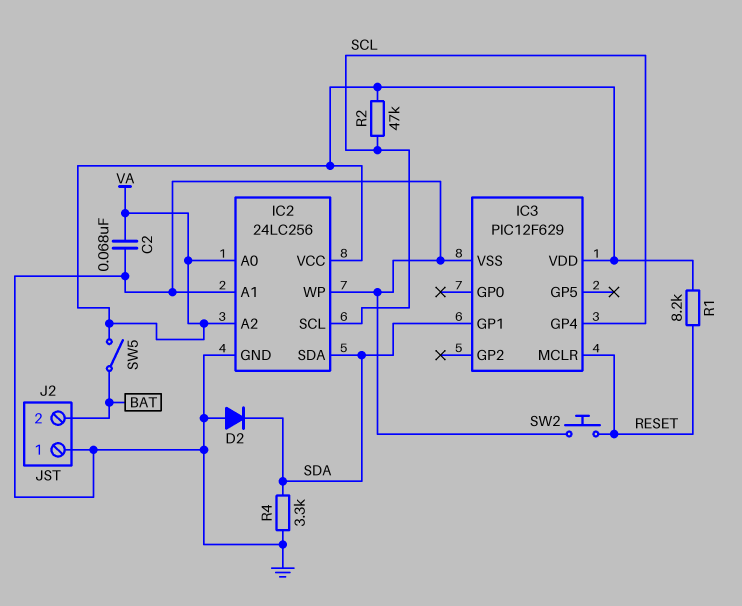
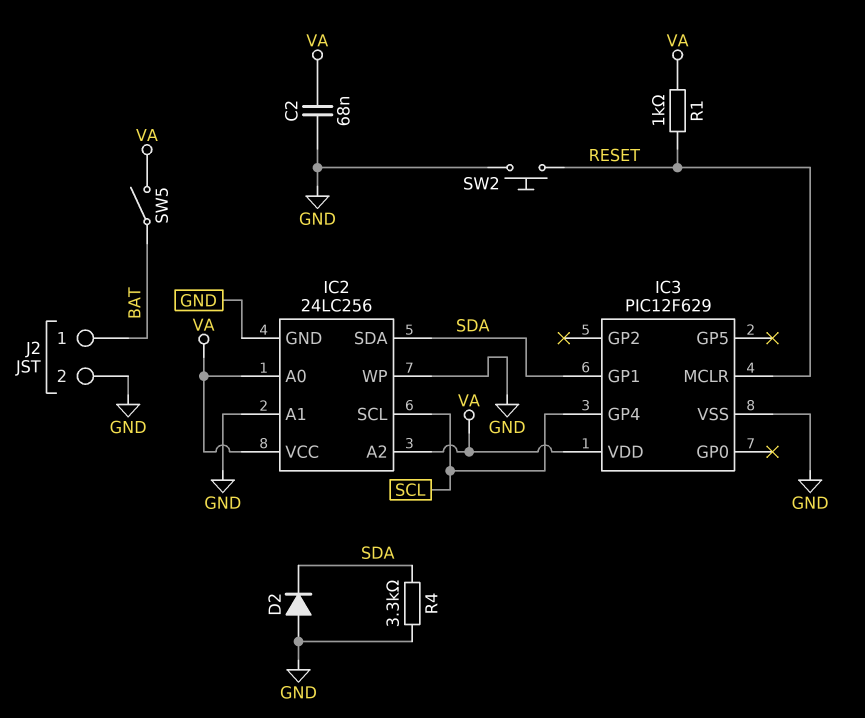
J2 pin 1: GND -> BAT
J2 pin 2: BAT -> GND
R1: 8.2k (RESET, VA) -> 1k (RESET, VA)
R2: 47k (SCL, VA) -> none

